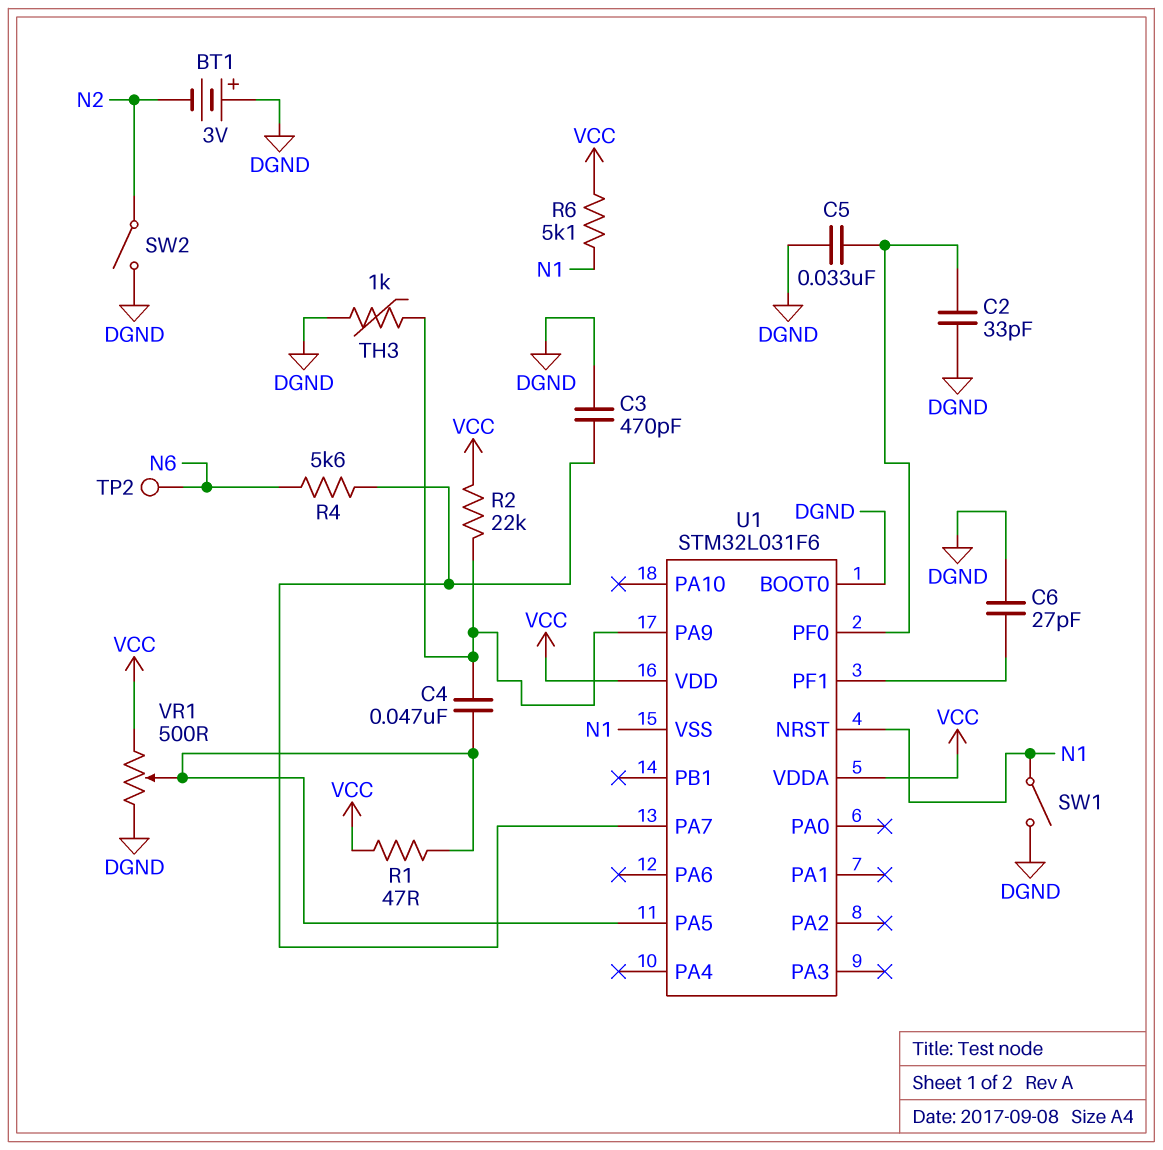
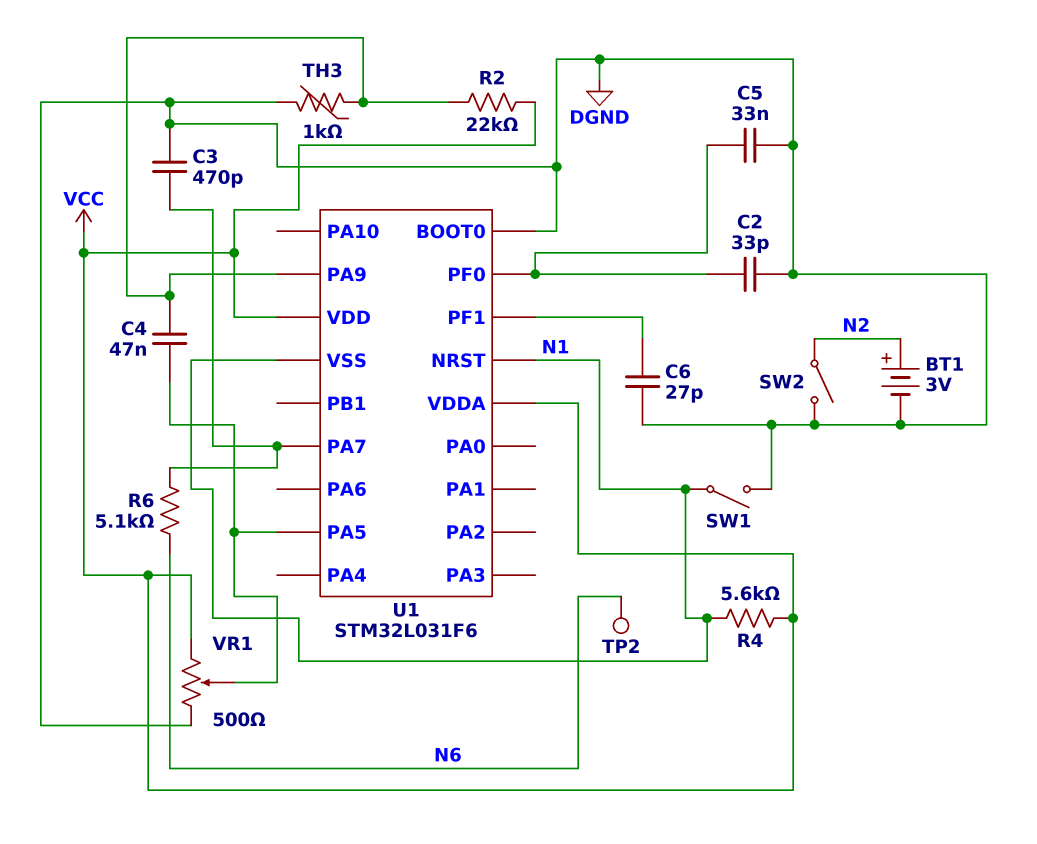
BT1: 3V (plus DGND, minus N2) -> 3V (plus N2, minus DGND)
R1: 47 (U1/PA5, VCC) -> none
R4: 5.6k (N6, U1/PA7) -> 5.6k (N1, VCC)
R6: 5.1k (N1, VCC) -> 5.1k (N6, U1/PA7)

